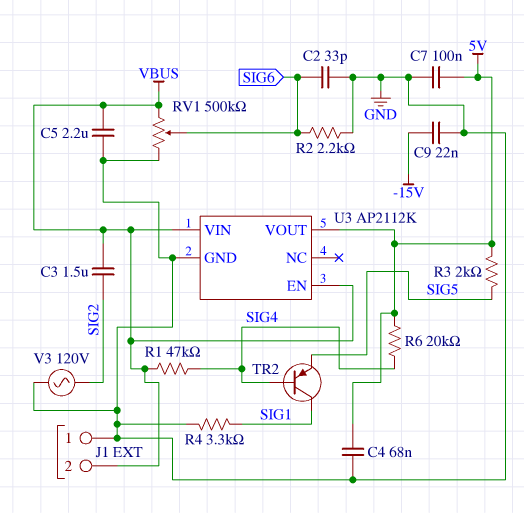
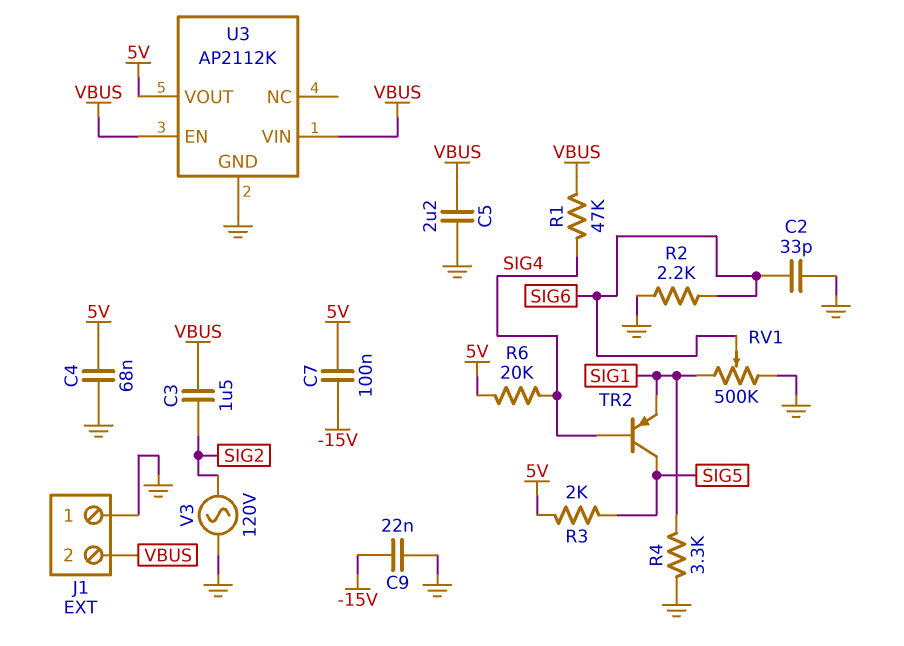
C7: 100nF (5V, GND) -> 100nF (-15V, 5V)
RV1: 500k (GND, VBUS, wiper SIG6) -> 500k (GND, SIG1, wiper SIG6)
TR2: PNP (B SIG4, C SIG1, E SIG5) -> PNP (B SIG4, C SIG5, E SIG1)

